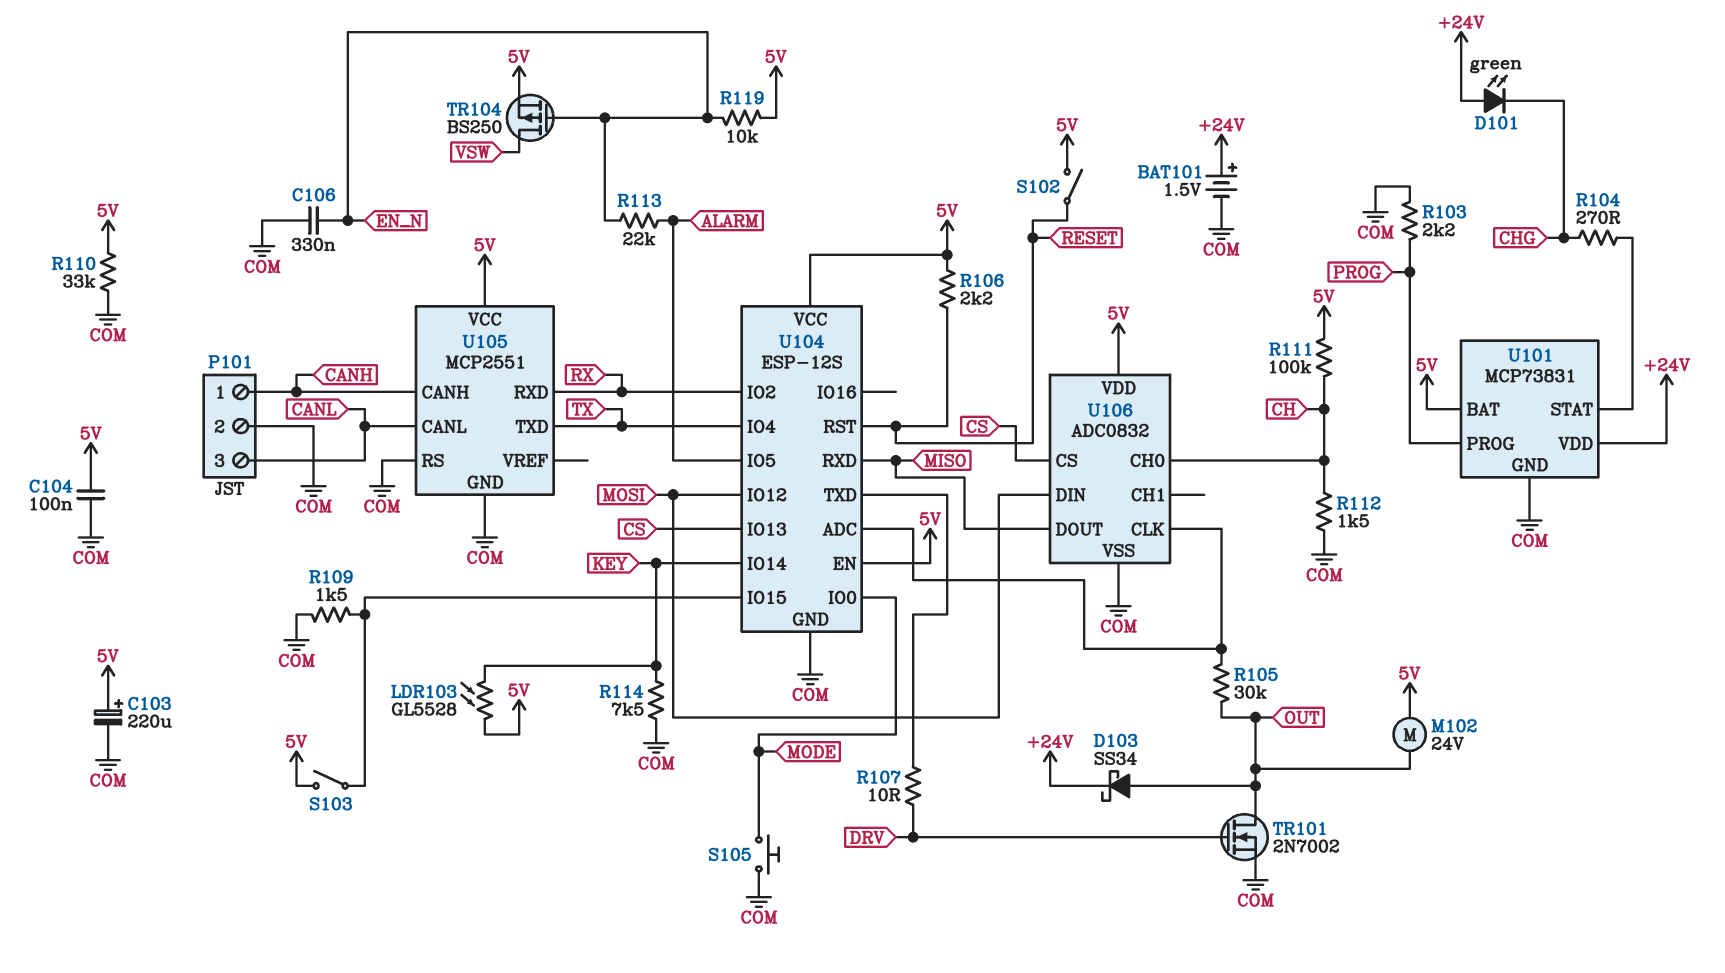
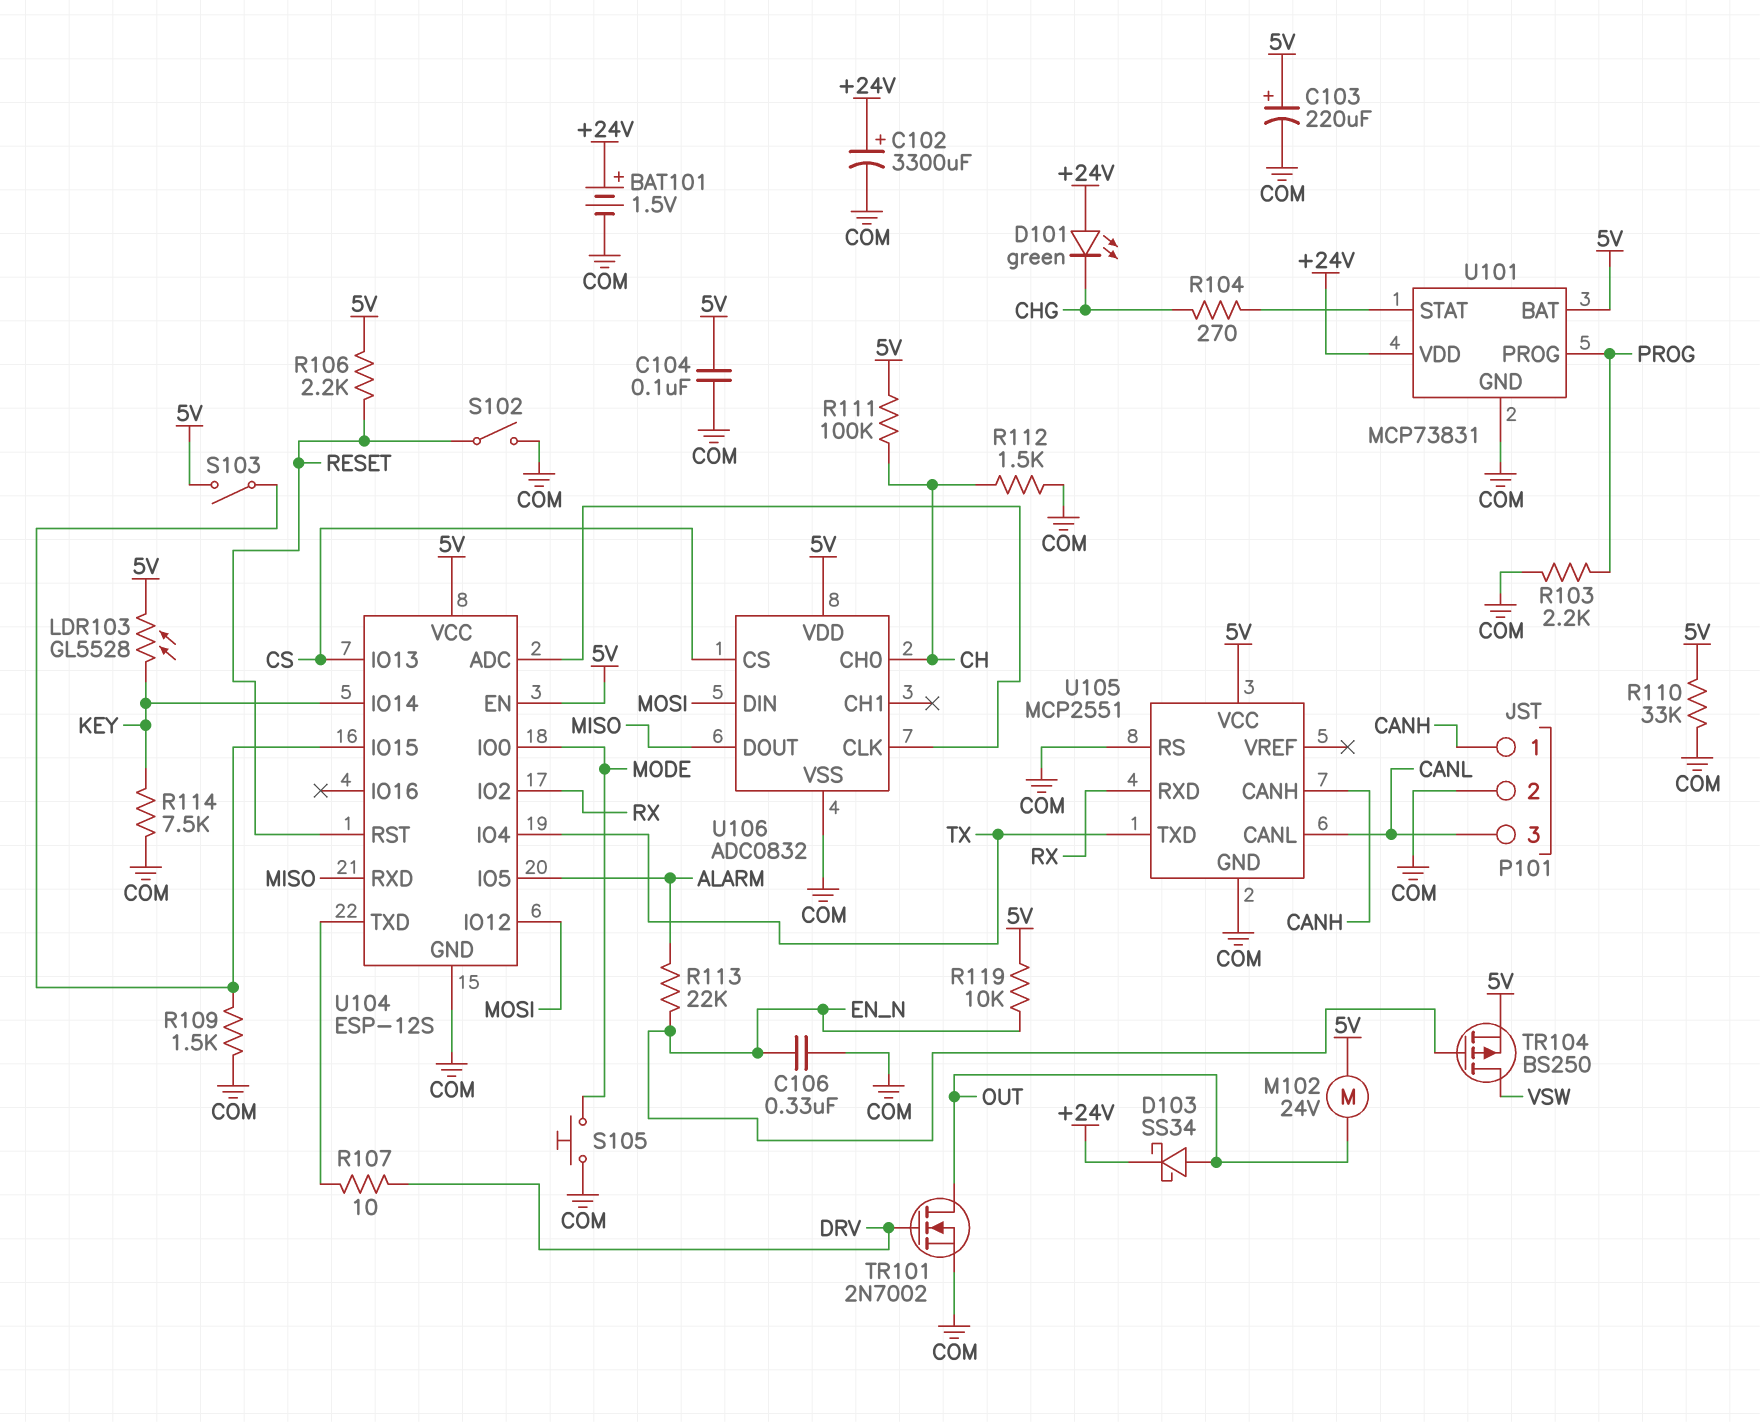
C102: none -> 3300uF (plus +24V, minus COM)
R105: 30k (OUT, U104/ADC) -> none
S102: switch (5V, RESET) -> switch (COM, RESET)

